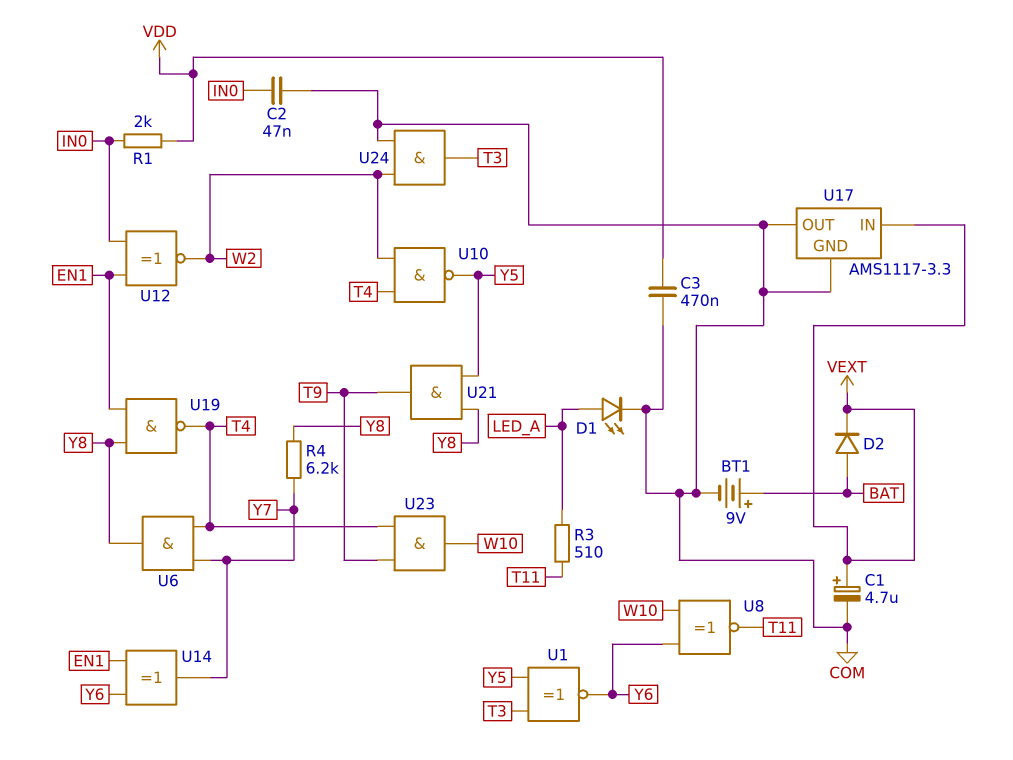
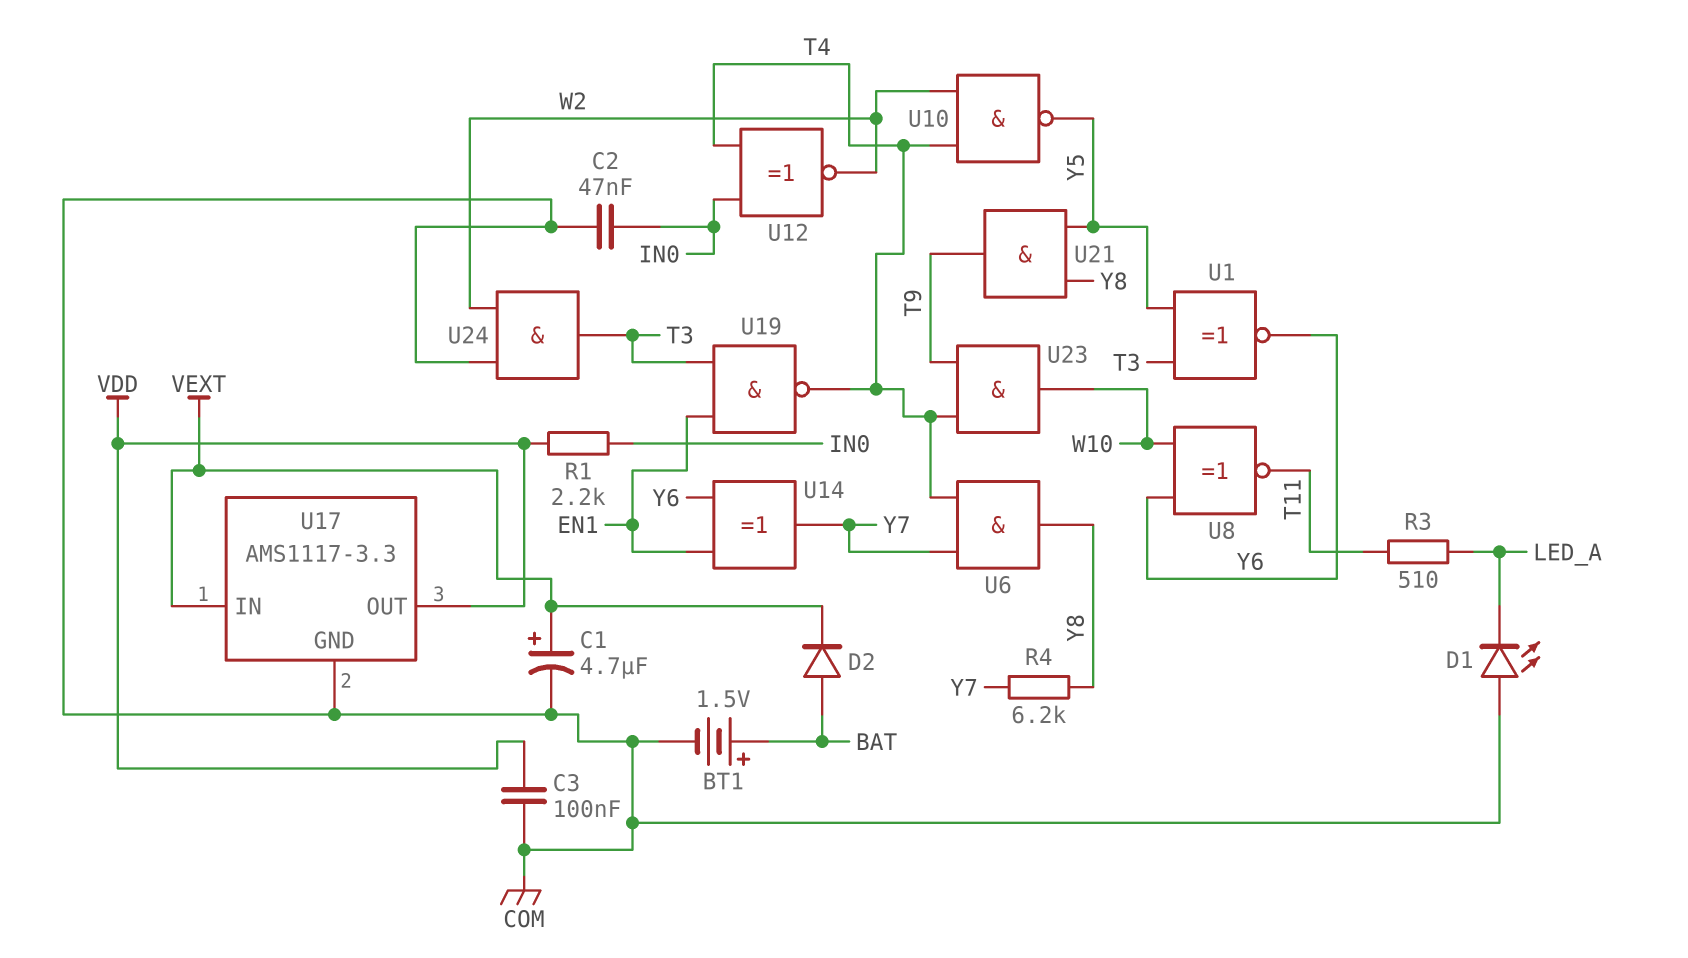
BT1: 9V (plus BAT, minus COM) -> 1.5V (plus BAT, minus COM)
C3: 470nF (COM, VDD) -> 100nF (COM, VDD)
D1: LED (A LED_A, K COM) -> LED (A COM, K LED_A)
R1: 2k (IN0, VDD) -> 2.2k (IN0, VDD)
U12: XNOR (in EN1, in IN0, out W2) -> XNOR (in IN0, in T4, out W2)
U17 pin OUT: COM -> VDD
U19: NAND (in EN1, in Y8, out T4) -> NAND (in EN1, in T3, out T4)

